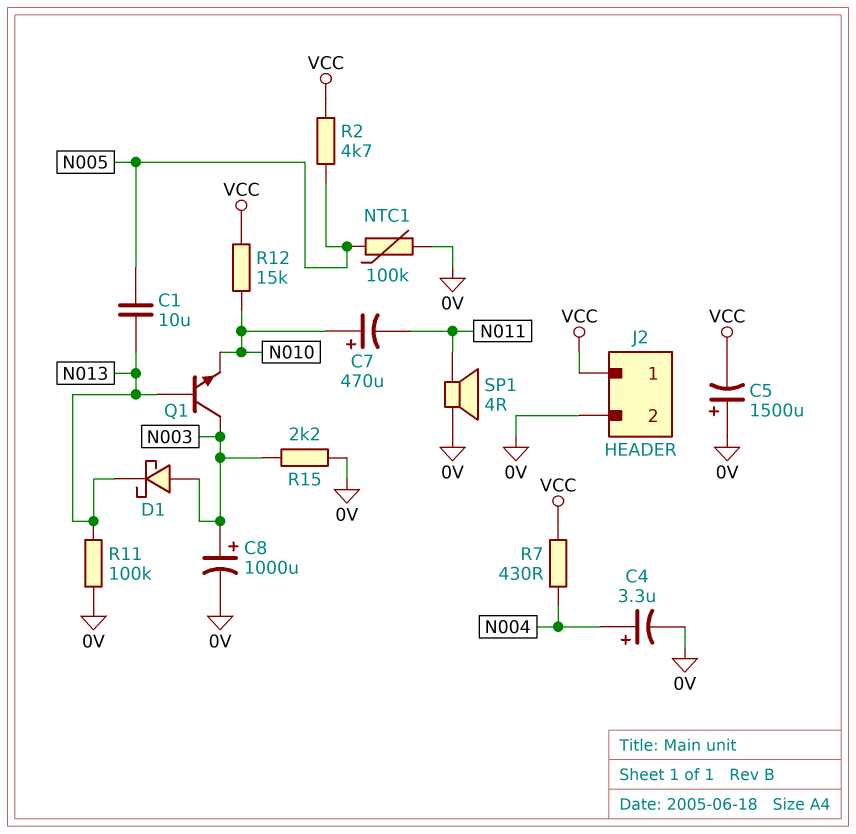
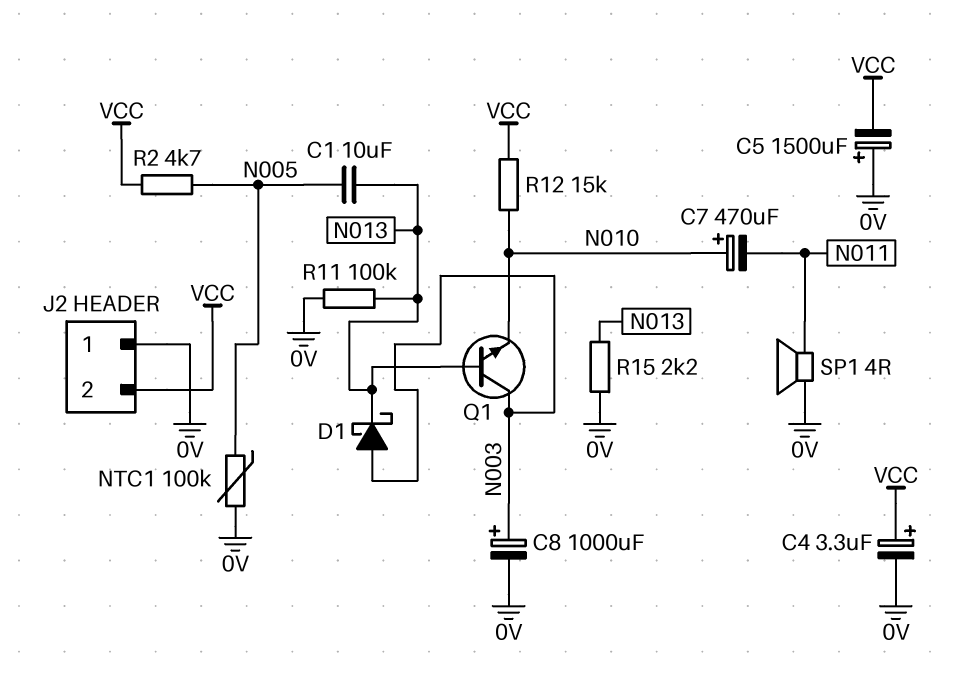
C4: 3.3uF (plus N004, minus 0V) -> 3.3uF (plus VCC, minus 0V)
J2 pin 1: VCC -> 0V
J2 pin 2: 0V -> VCC
R7: 430 (N004, VCC) -> none
R15: 2.2k (0V, N003) -> 2.2k (0V, N013)

